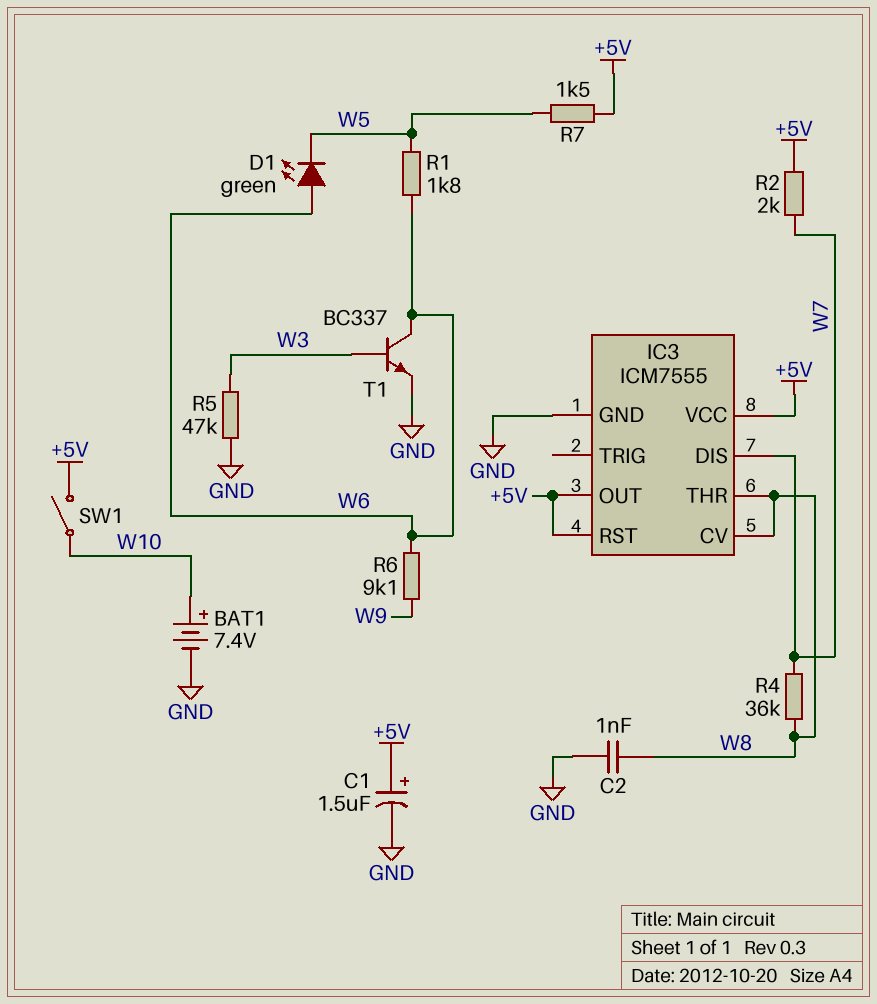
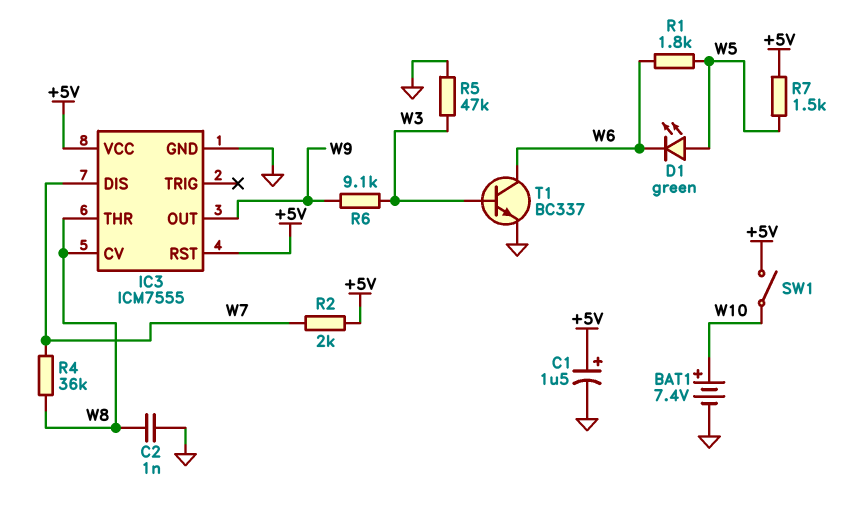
D1: LED green (A W6, K W5) -> LED green (A W5, K W6)
IC3 pin OUT: +5V -> W9
R6: 9.1k (W6, W9) -> 9.1k (W3, W9)

